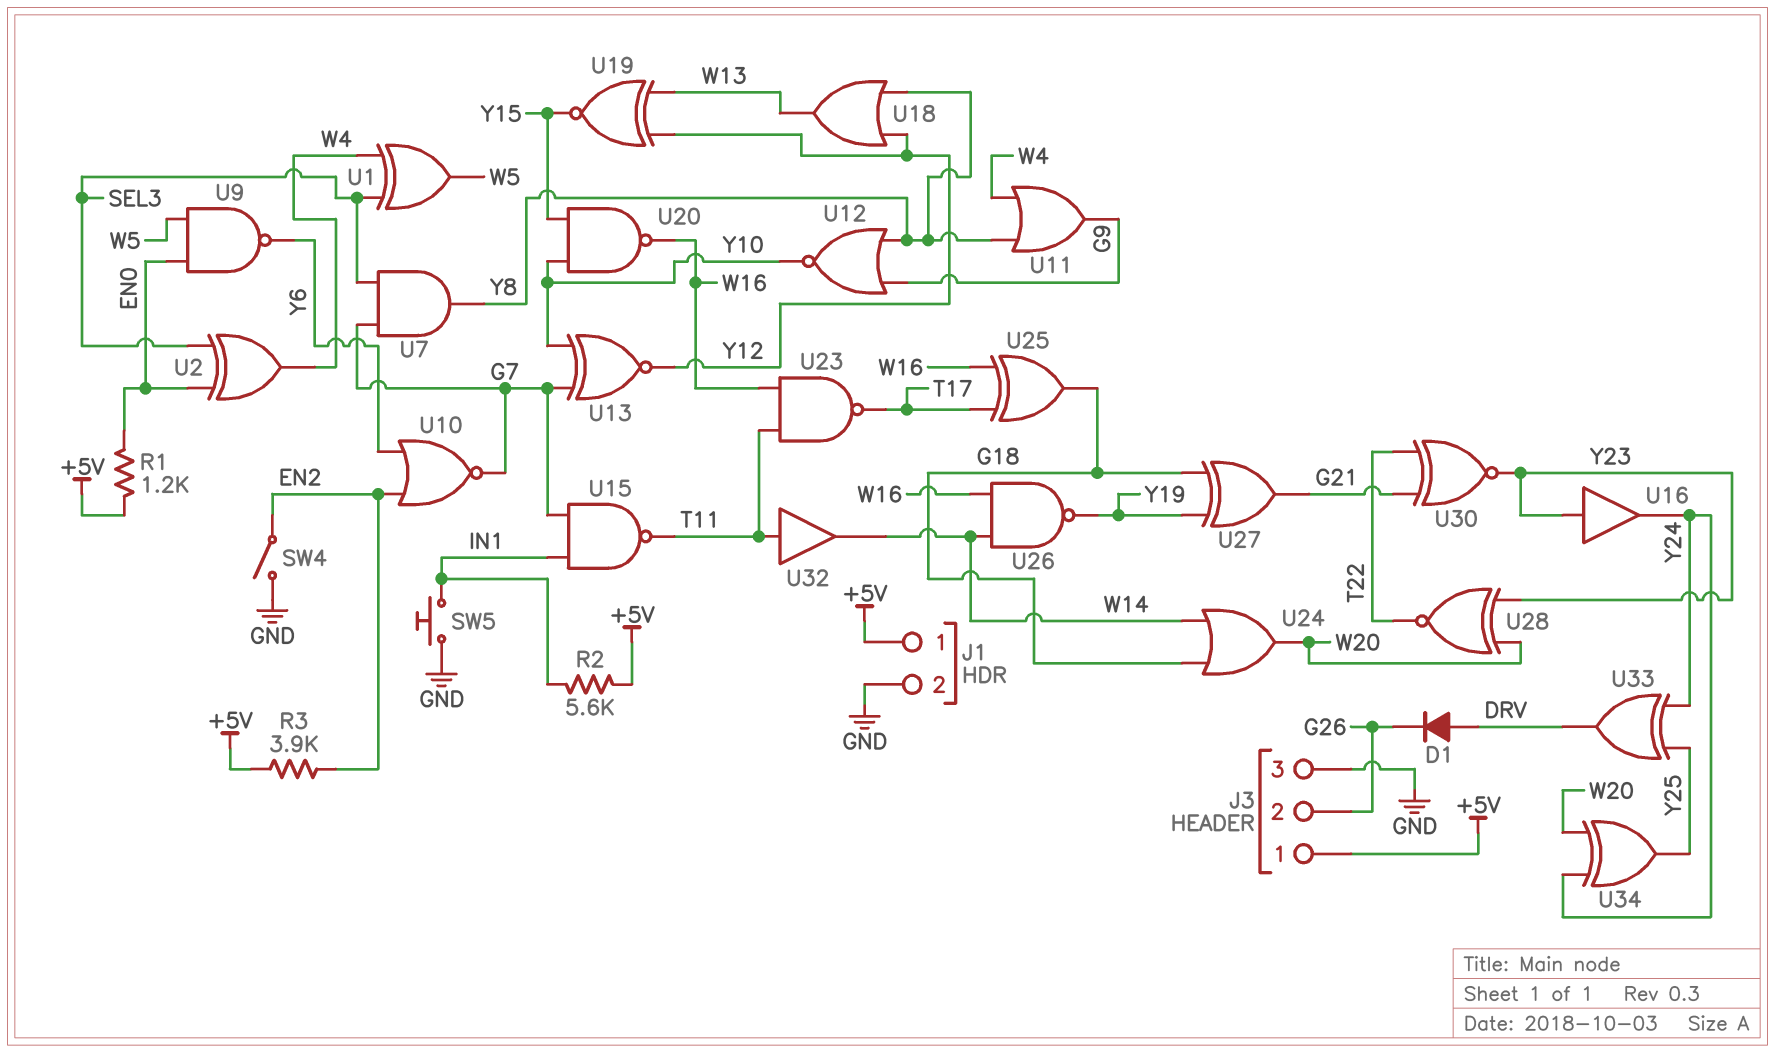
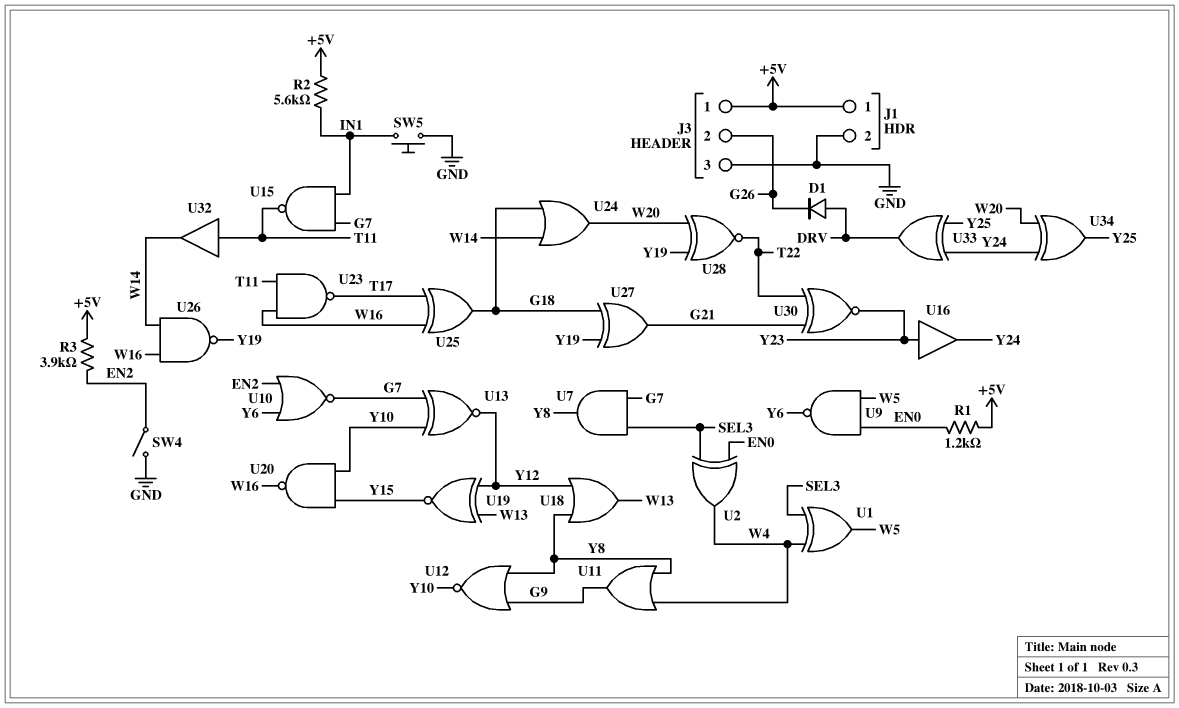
U28: XNOR (in W20, in Y23, out T22) -> XNOR (in W20, in Y19, out T22)

